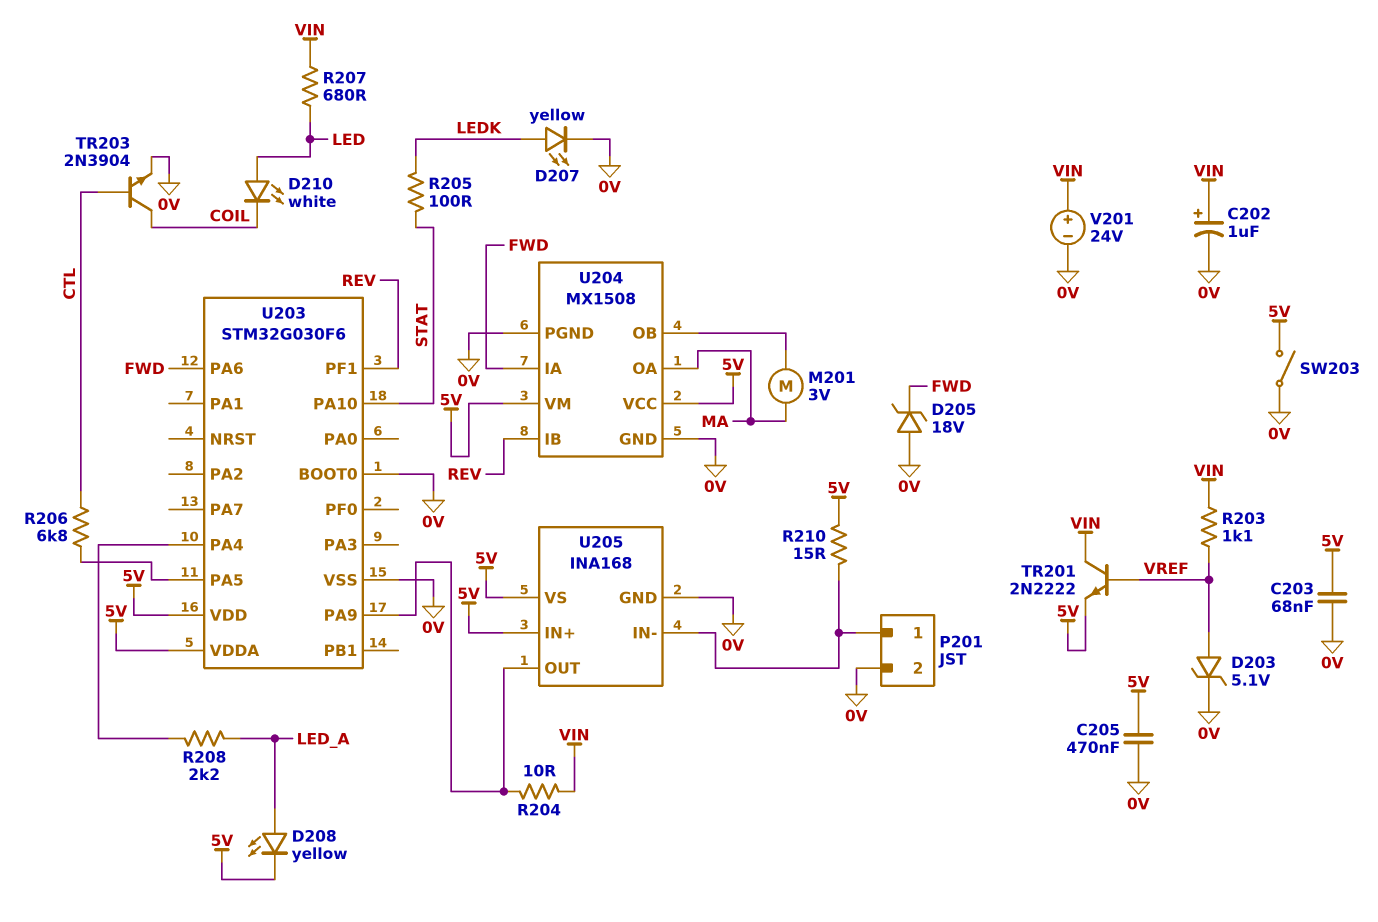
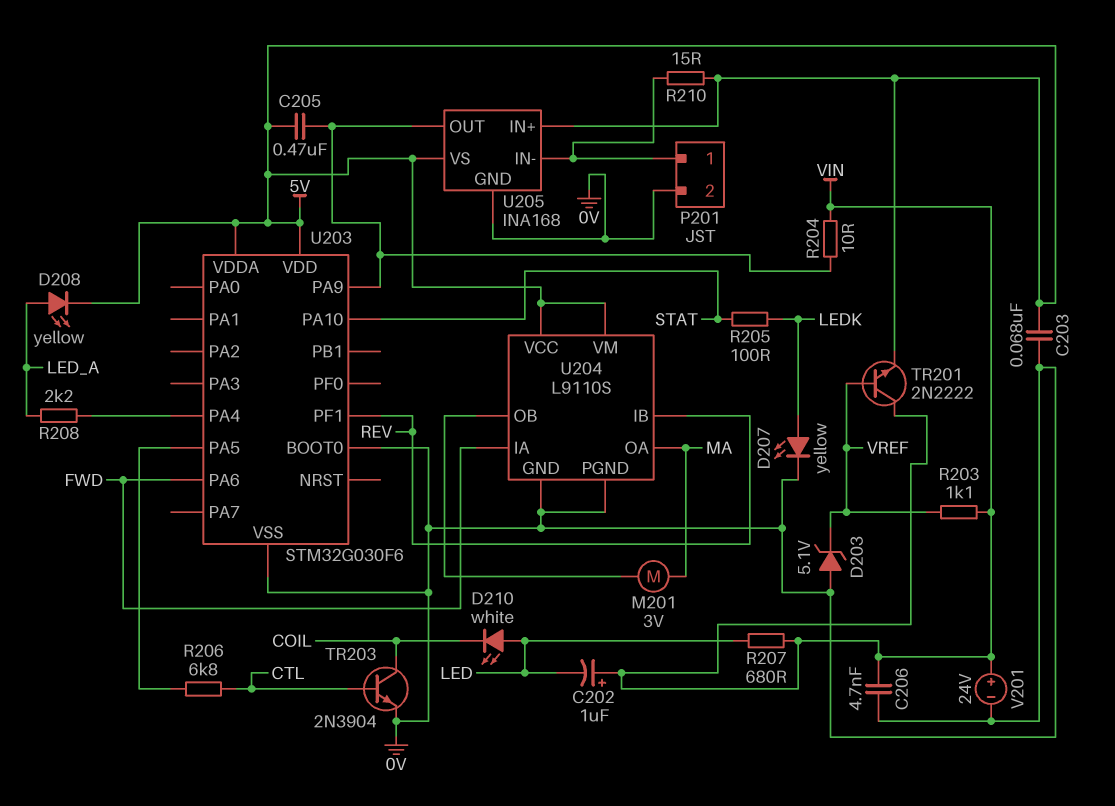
C202: 1uF (plus VIN, minus 0V) -> 1uF (plus VIN, minus LED)
C205: 470nF (0V, 5V) -> 470nF (5V, U203/PA9)
C206: none -> 4.7nF (0V, VIN)
D203: zener 5.1V (A VREF, K 0V) -> zener 5.1V (A 0V, K VREF)
D205: zener 18V (A 0V, K FWD) -> none
SW203: switch (0V, 5V) -> none
U204: MX1508 -> L9110S

